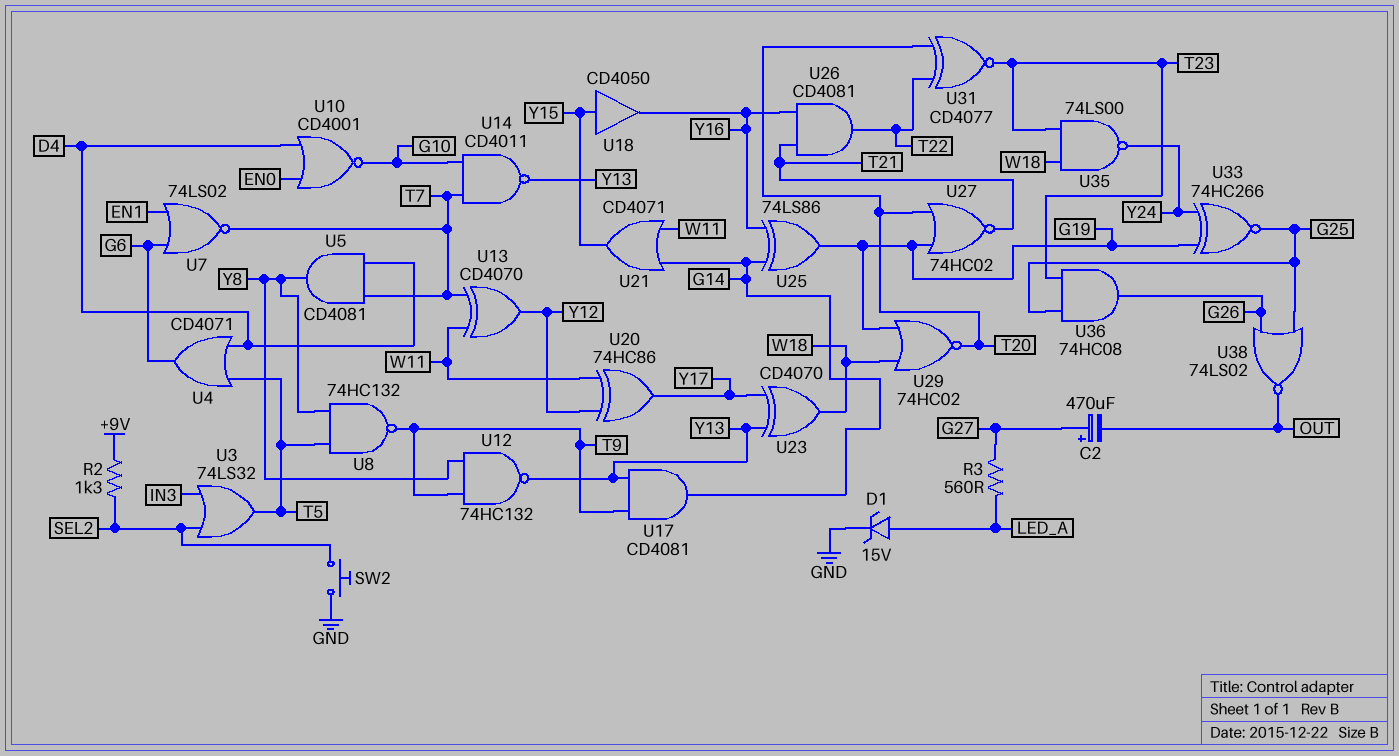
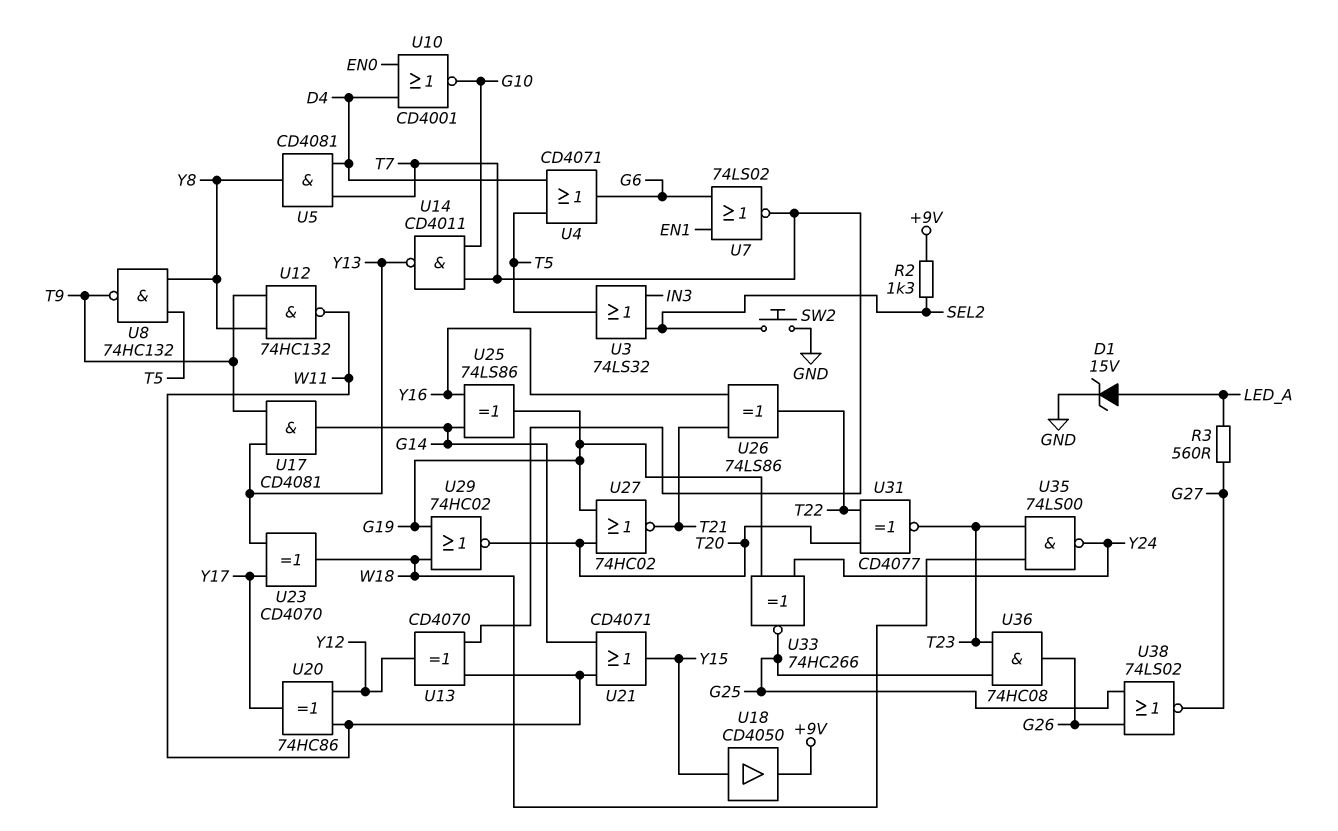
C2: 470uF (plus G27, minus OUT) -> none
U12: NAND 74HC132 (in T9, in Y8, out Y13) -> NAND 74HC132 (in T9, in Y8, out W11)
U18: buffer CD4050 (in Y15, out Y16) -> buffer CD4050 (in Y15, out +9V)
U26: AND CD4081 (in T21, in Y16, out T22) -> XOR 74LS86 (in T21, in Y16, out T22)
U38: NOR 74LS02 (in G25, in G26, out OUT) -> NOR 74LS02 (in G25, in G26, out G27)

